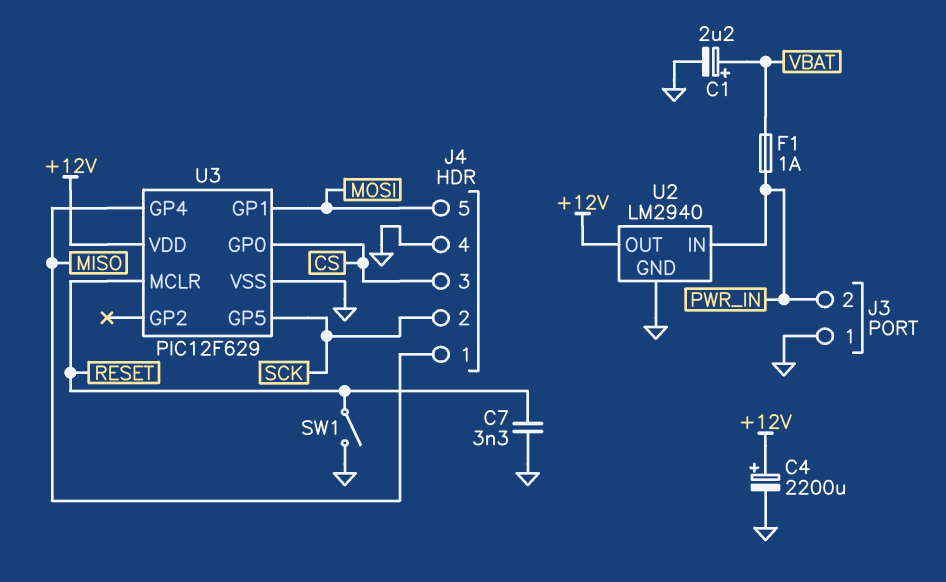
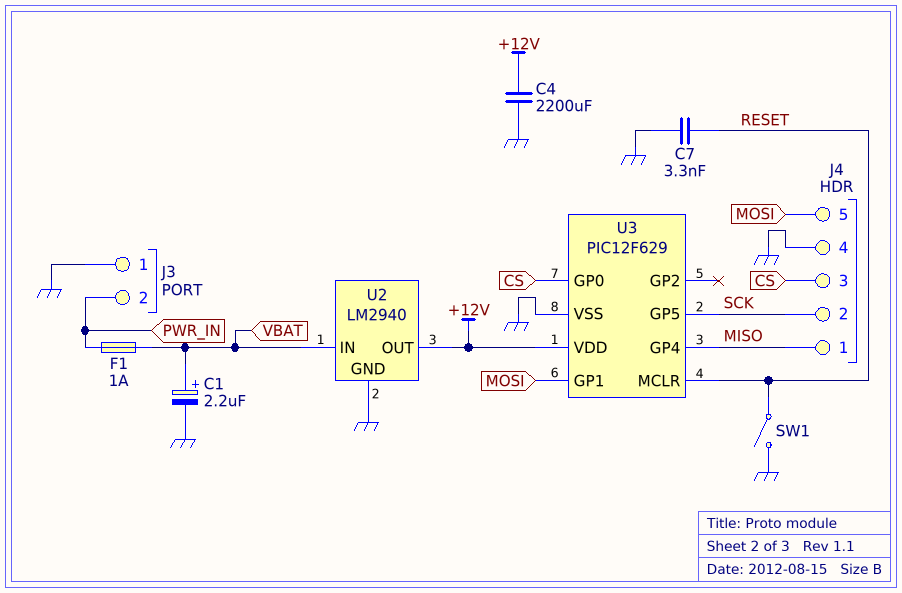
C4: 2200uF (plus +12V, minus GND) -> 2200uF (+12V, GND)
U2 pin IN: PWR_IN -> VBAT

